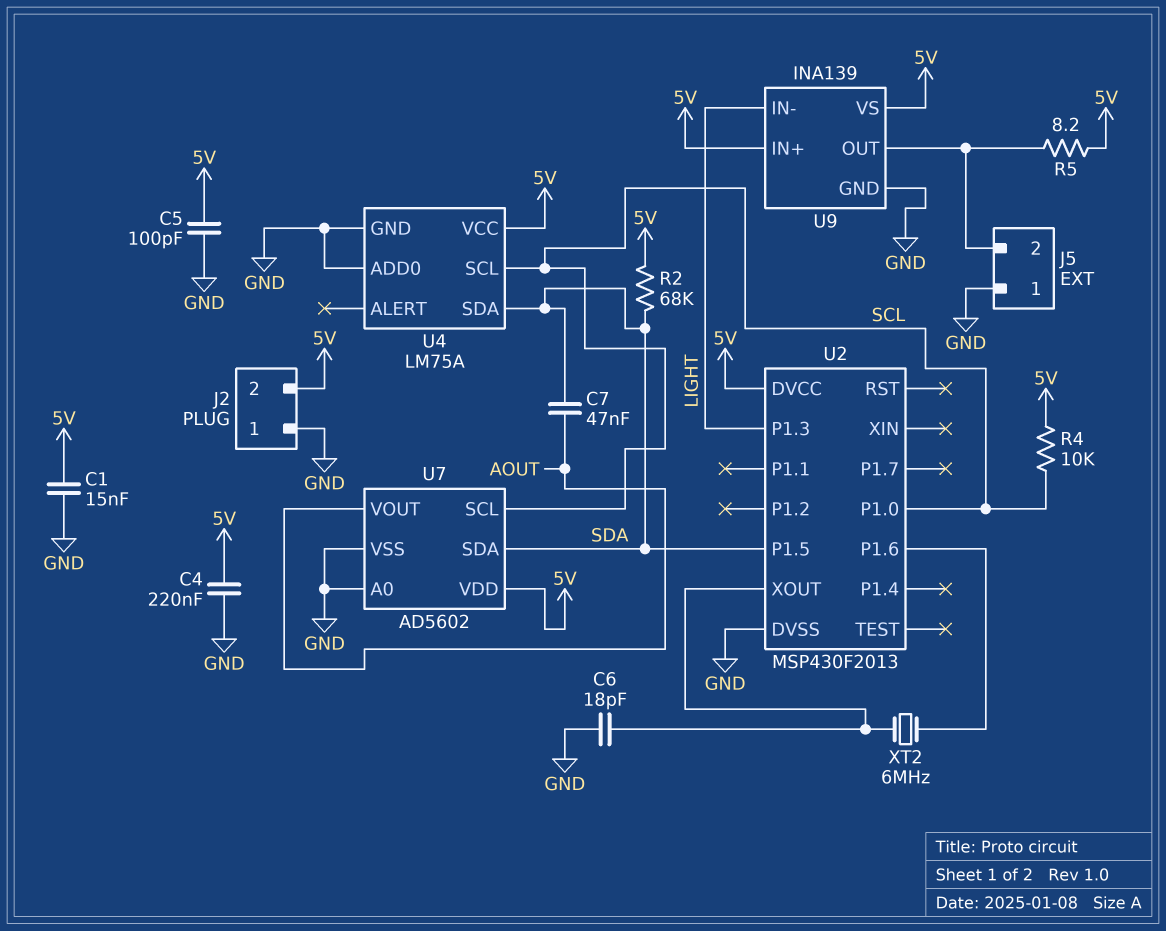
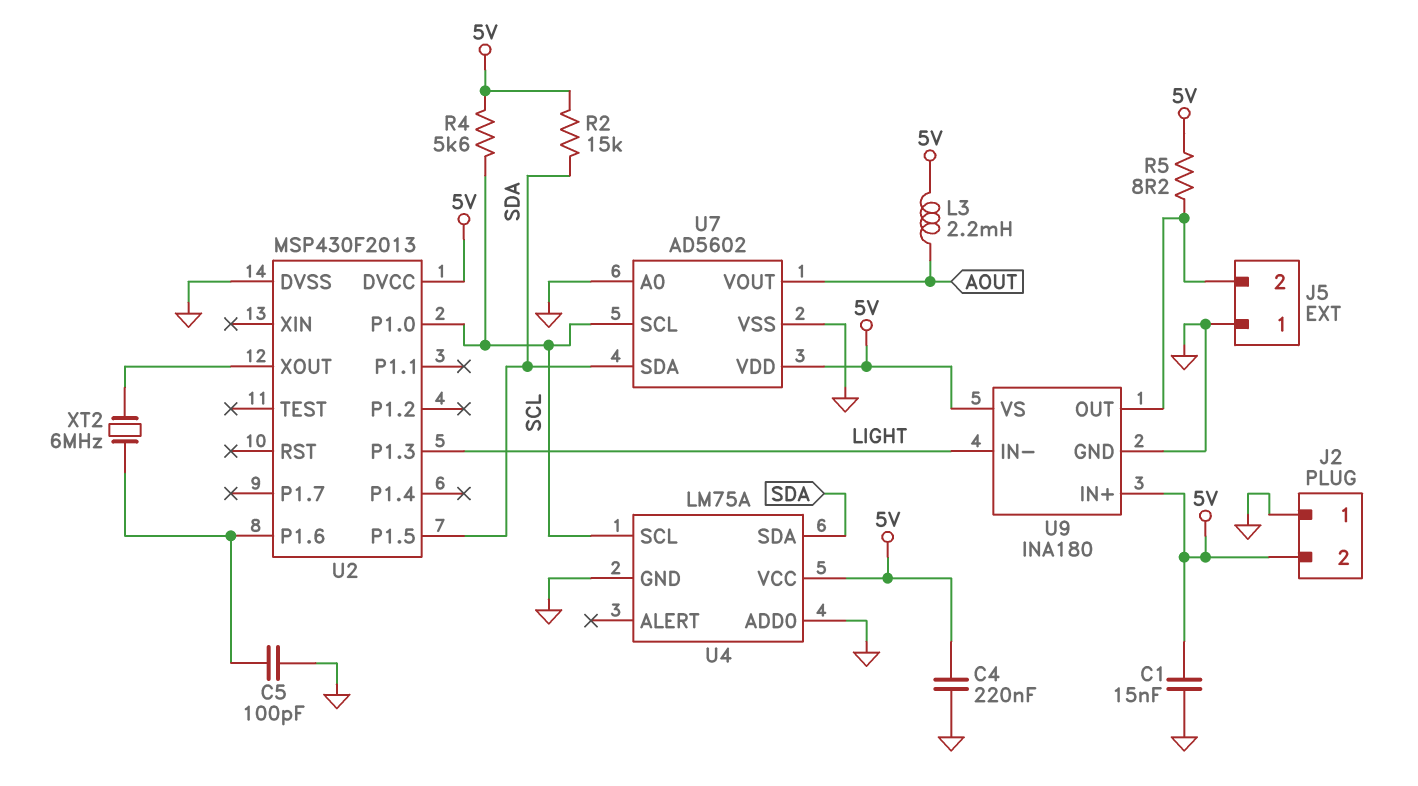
C5: 100pF (5V, GND) -> 100pF (GND, U2/P1.6)
C6: 18pF (GND, U2/XOUT) -> none
C7: 47nF (AOUT, SDA) -> none
L3: none -> 2.2mH (5V, AOUT)
R2: 68k (5V, SDA) -> 15k (5V, SDA)
R4: 10k (5V, SCL) -> 5.6k (5V, SCL)
U9: INA139 -> INA180

